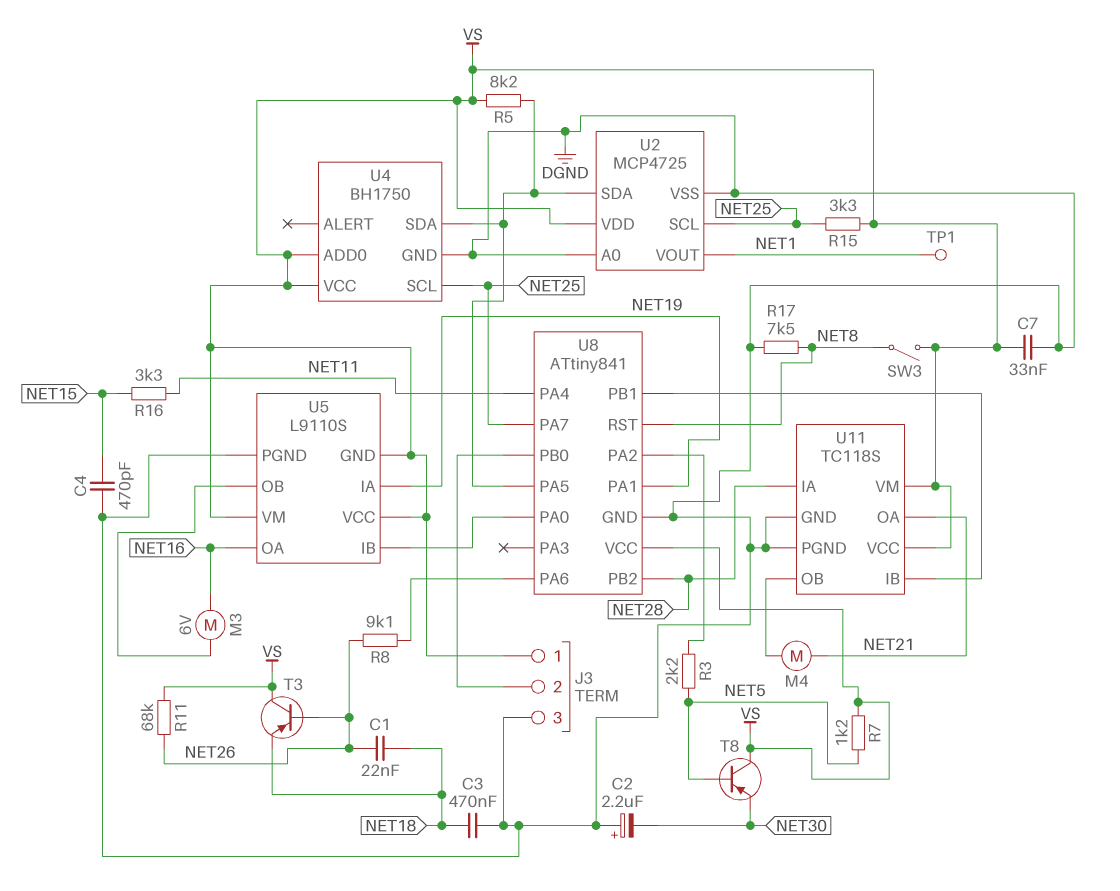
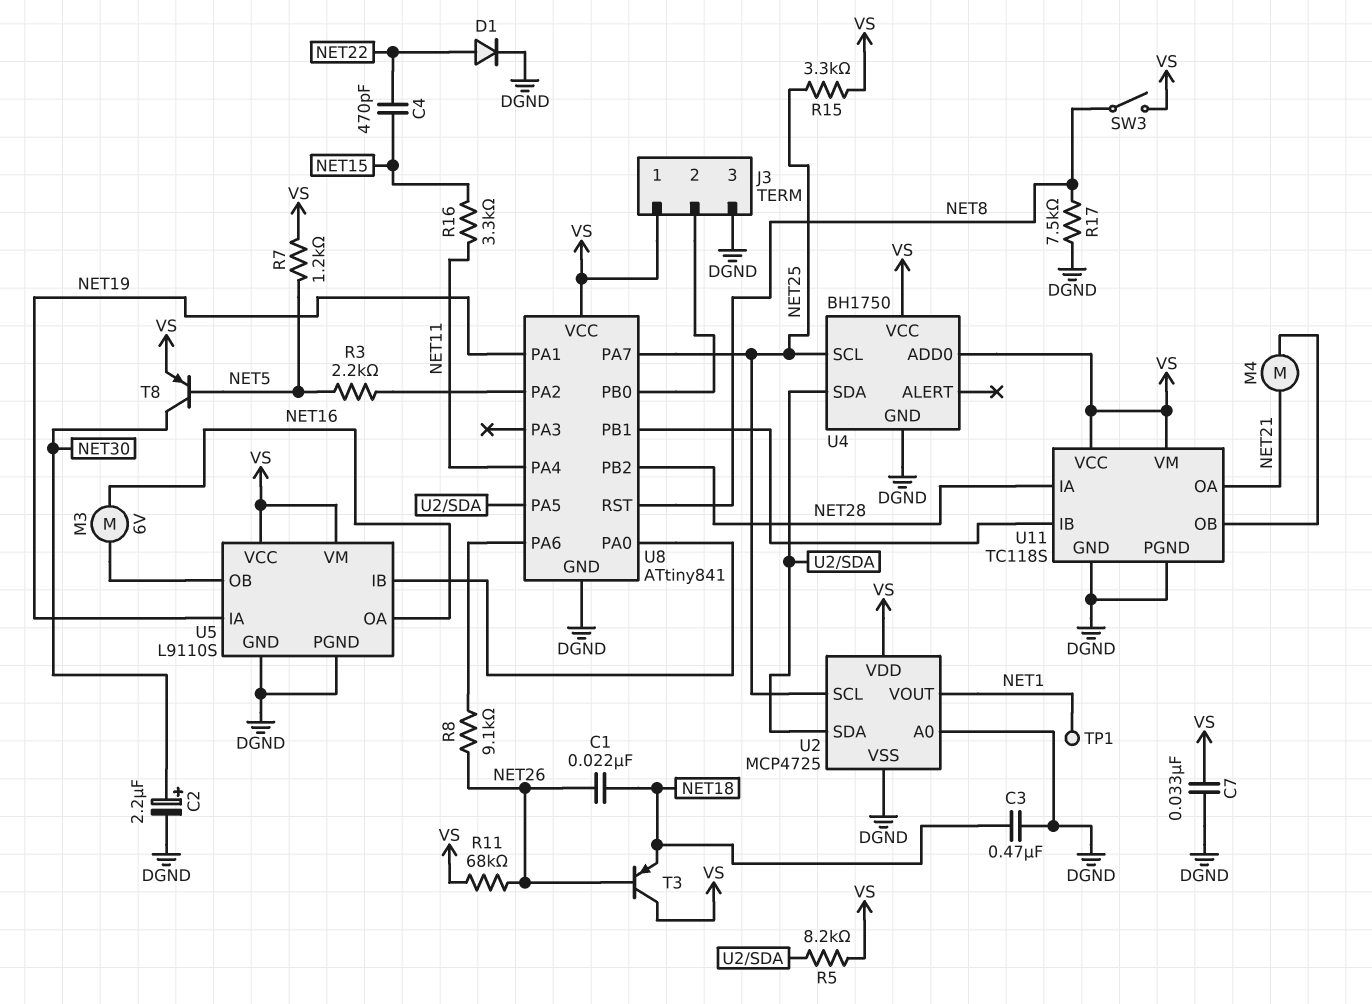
C2: 2.2uF (plus DGND, minus NET30) -> 2.2uF (plus NET30, minus DGND)
C4: 470pF (DGND, NET15) -> 470pF (NET15, NET22)
D1: none -> diode (A NET22, K DGND)
T8: PNP (B NET5, C VS, E NET30) -> PNP (B NET5, C NET30, E VS)
U5 pin GND: VS -> DGND

